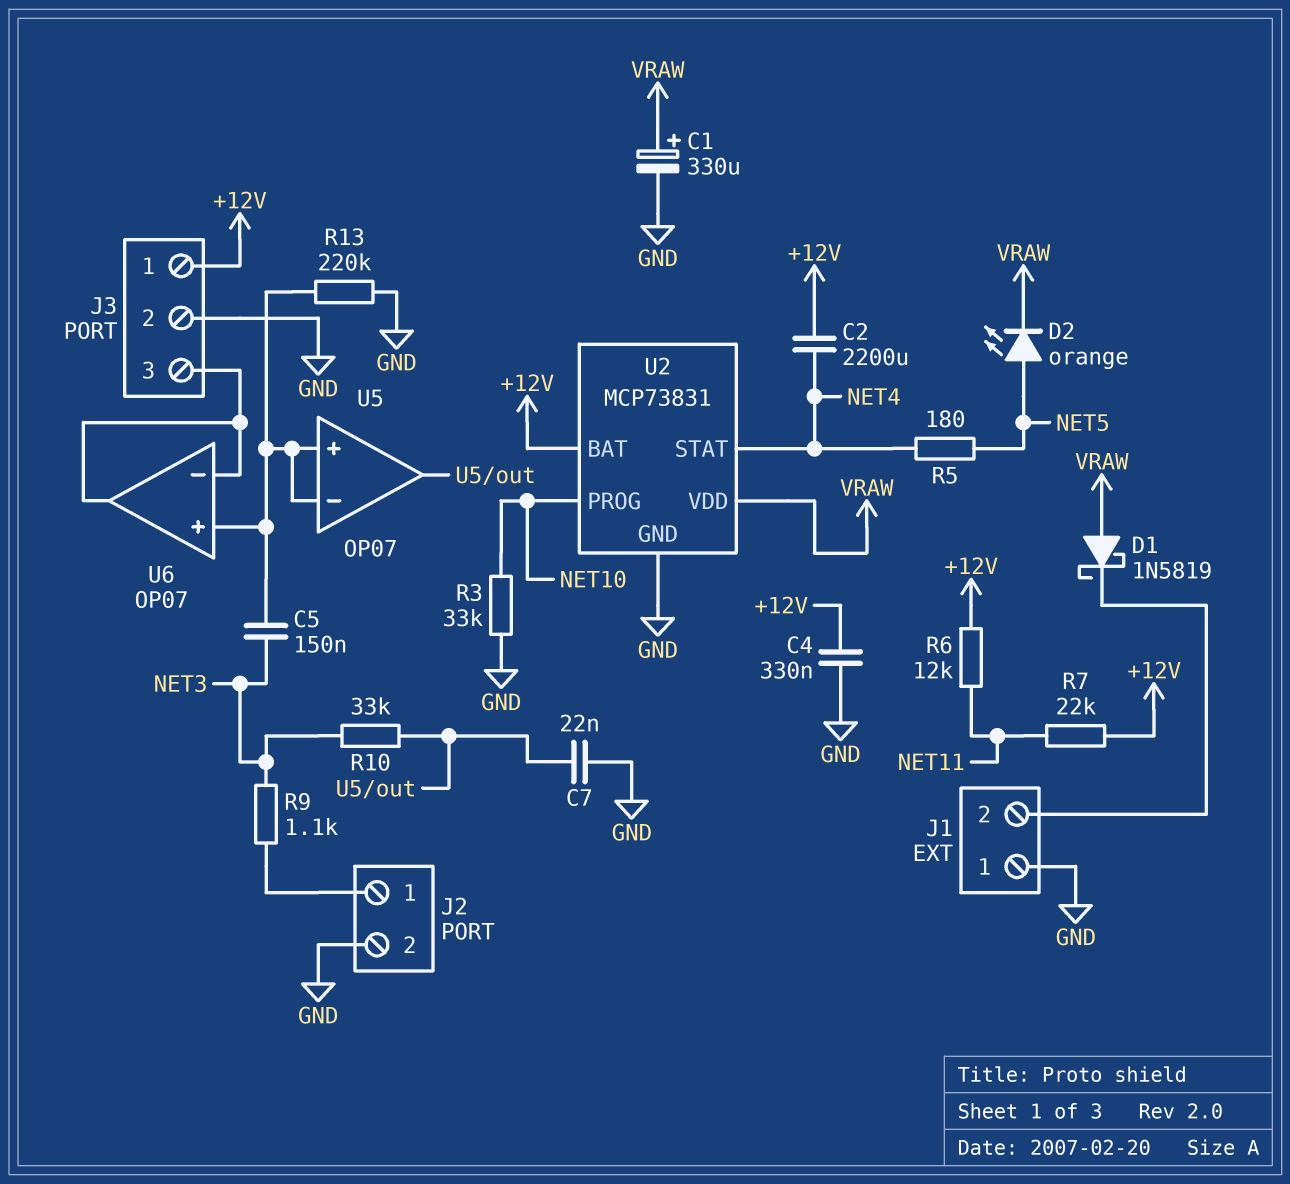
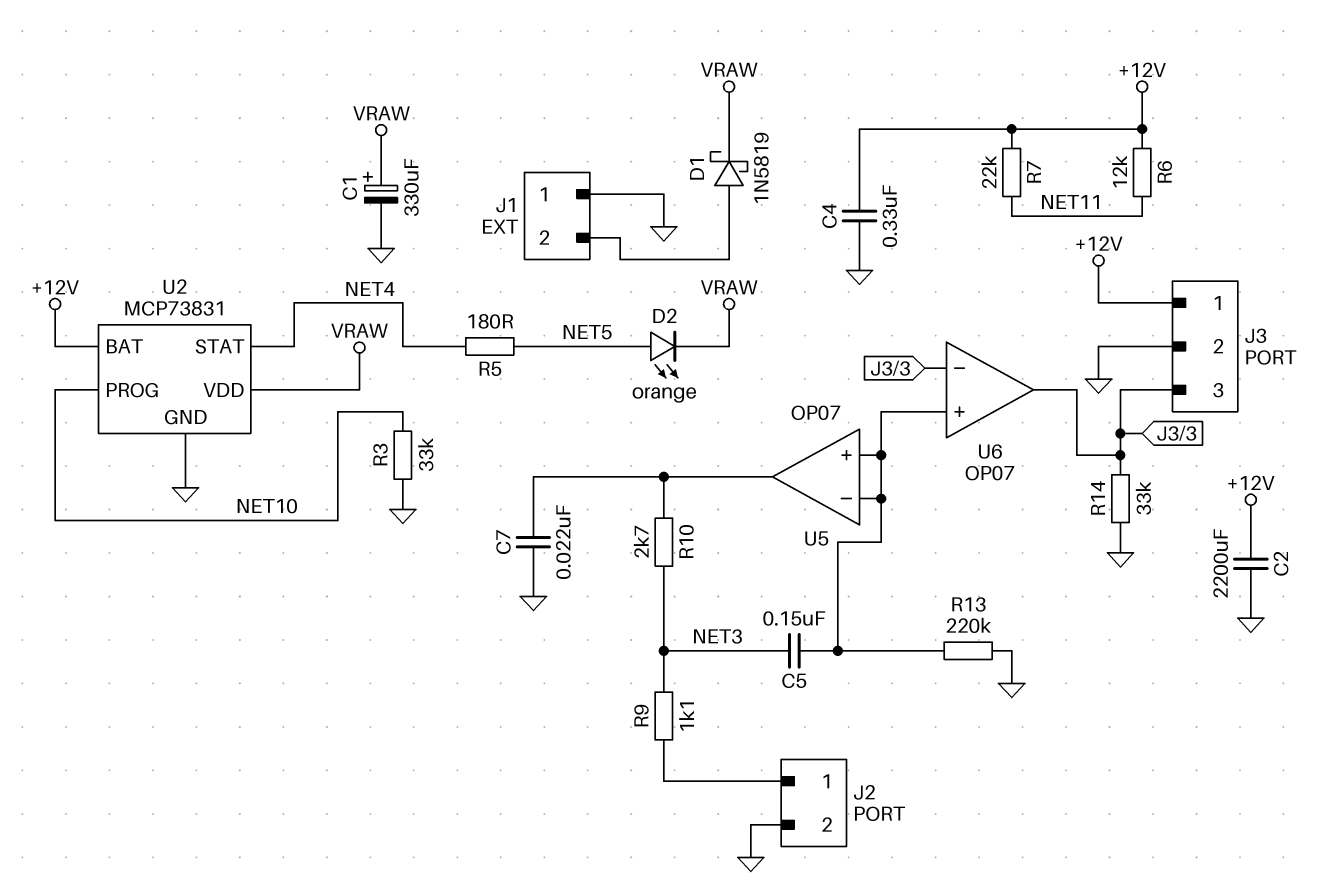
C2: 2200uF (+12V, NET4) -> 2200uF (+12V, GND)
D1: schottky 1N5819 (A VRAW, K J1/2) -> schottky 1N5819 (A J1/2, K VRAW)
R10: 33k (NET3, U5/out) -> 2.7k (NET3, U5/out)
R14: none -> 33k (GND, J3/3)

